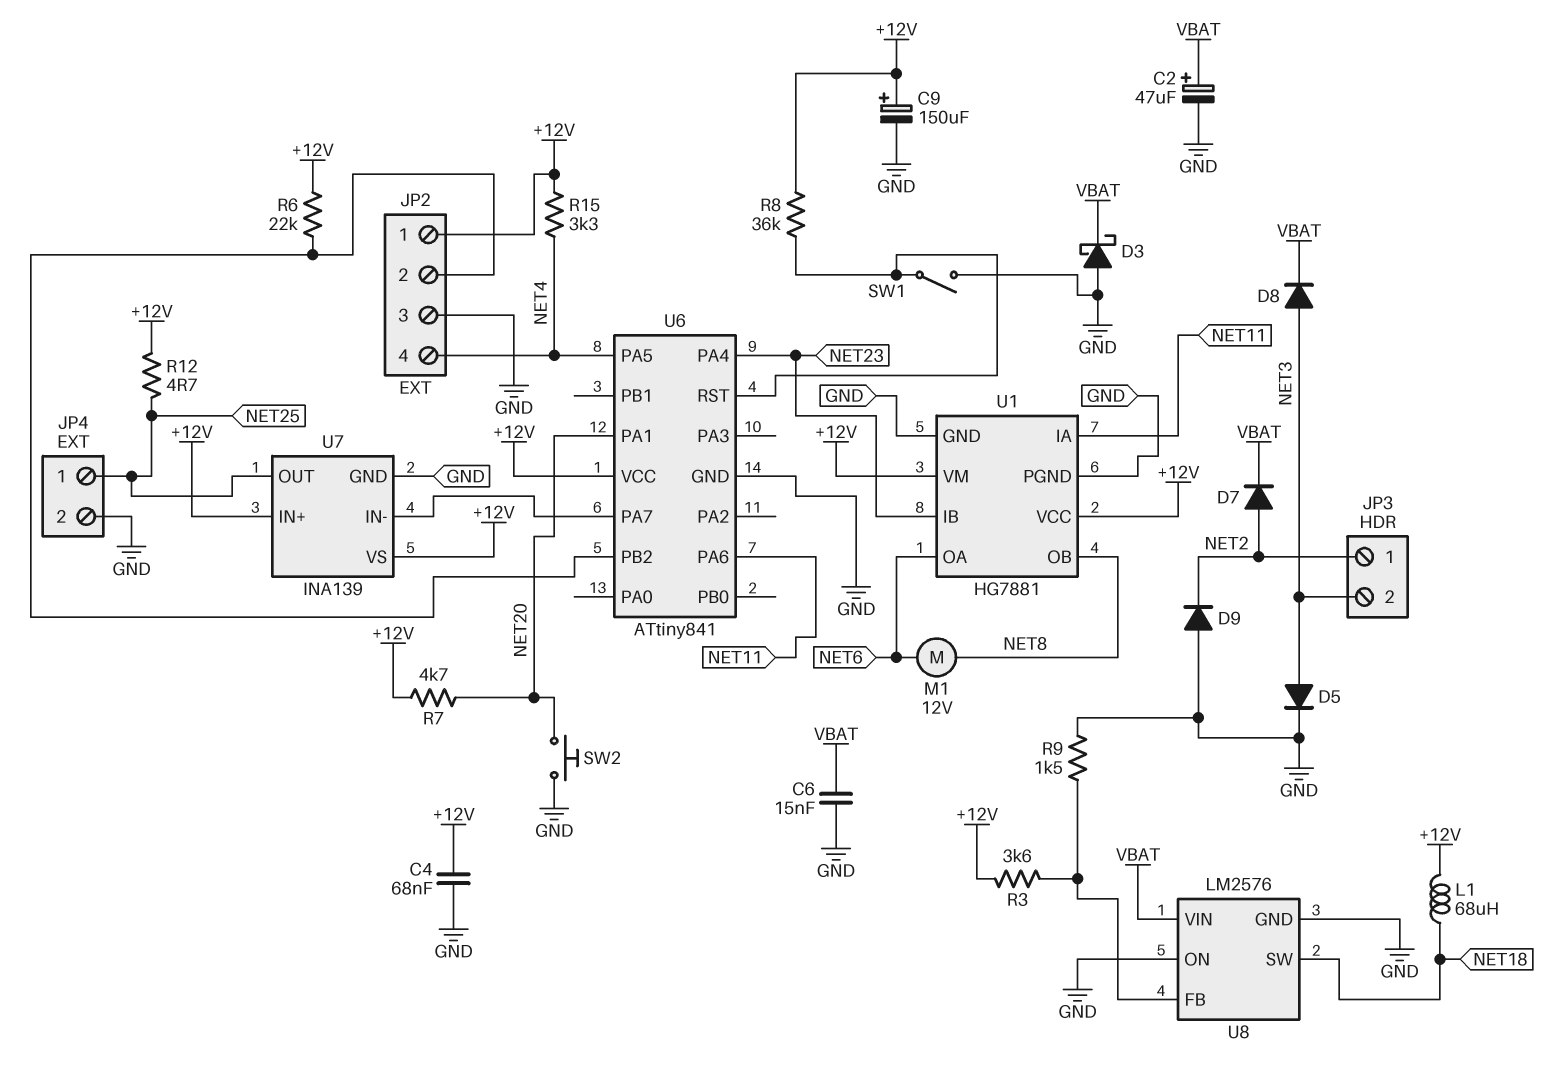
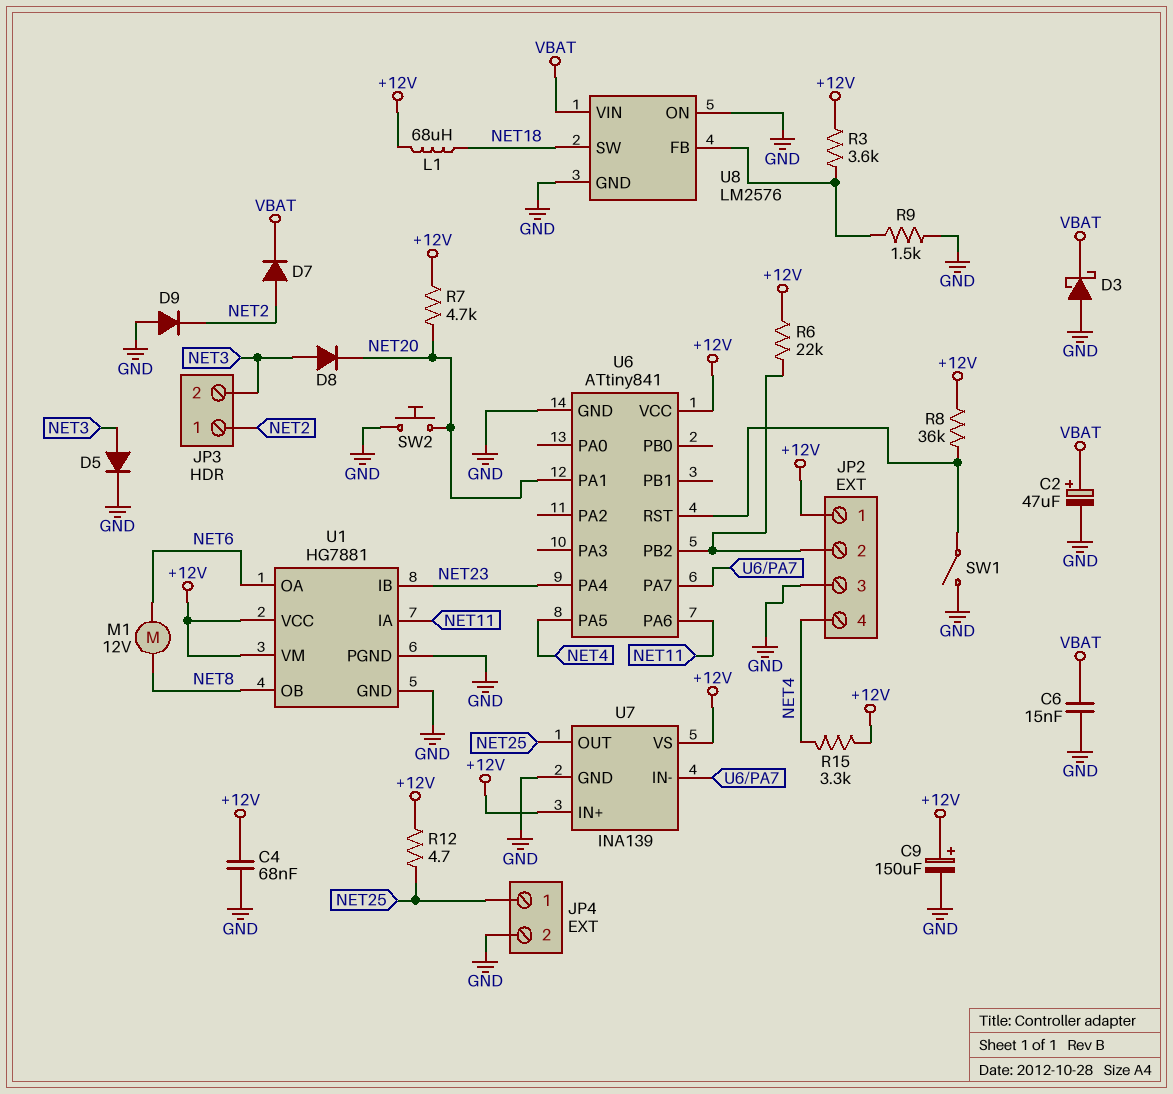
D8: diode (A NET3, K VBAT) -> diode (A NET3, K NET20)

